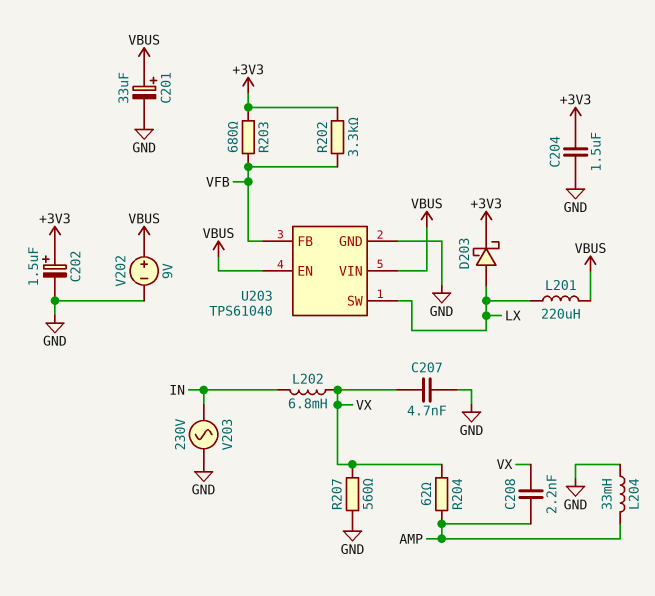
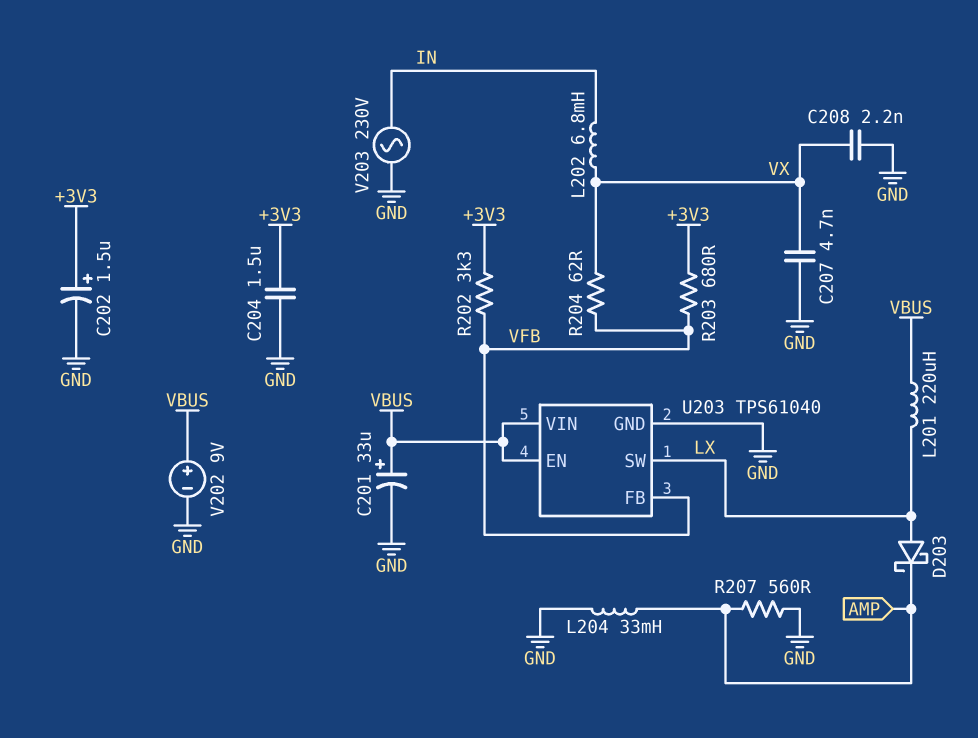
C208: 2.2nF (AMP, VX) -> 2.2nF (GND, VX)
D203: schottky (A LX, K +3V3) -> schottky (A LX, K AMP)
R204: 62 (AMP, VX) -> 62 (VFB, VX)
R207: 560 (GND, VX) -> 560 (AMP, GND)

